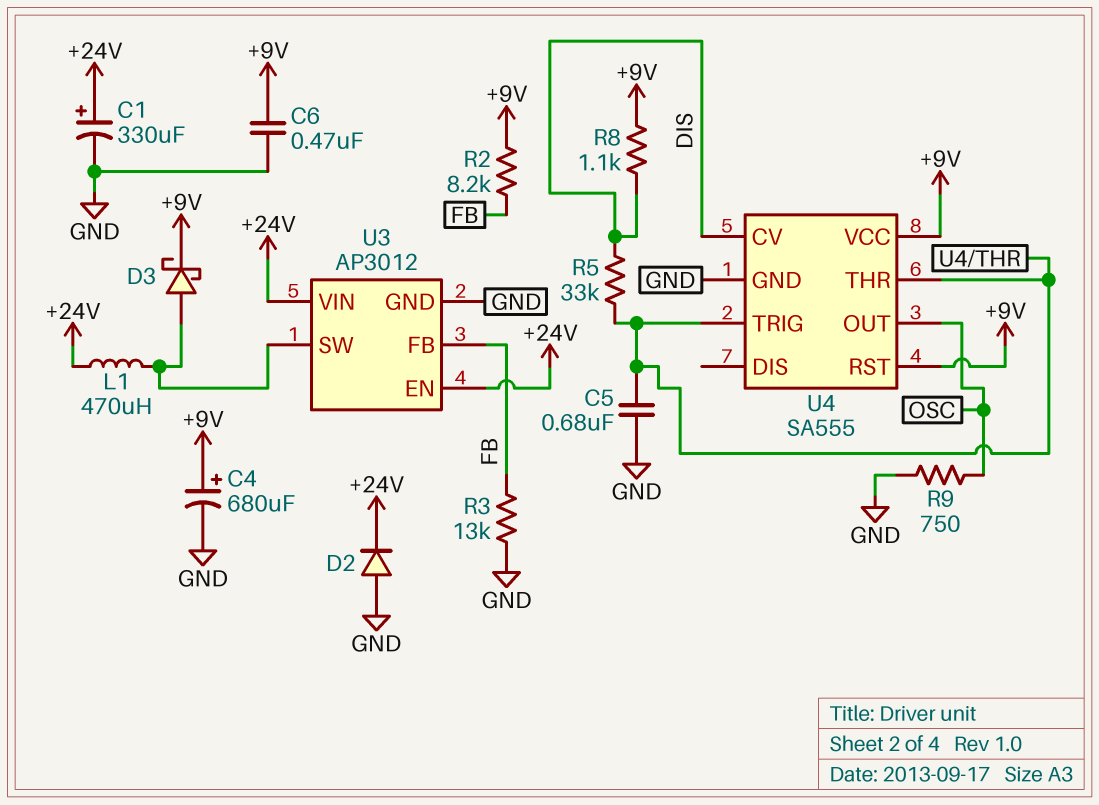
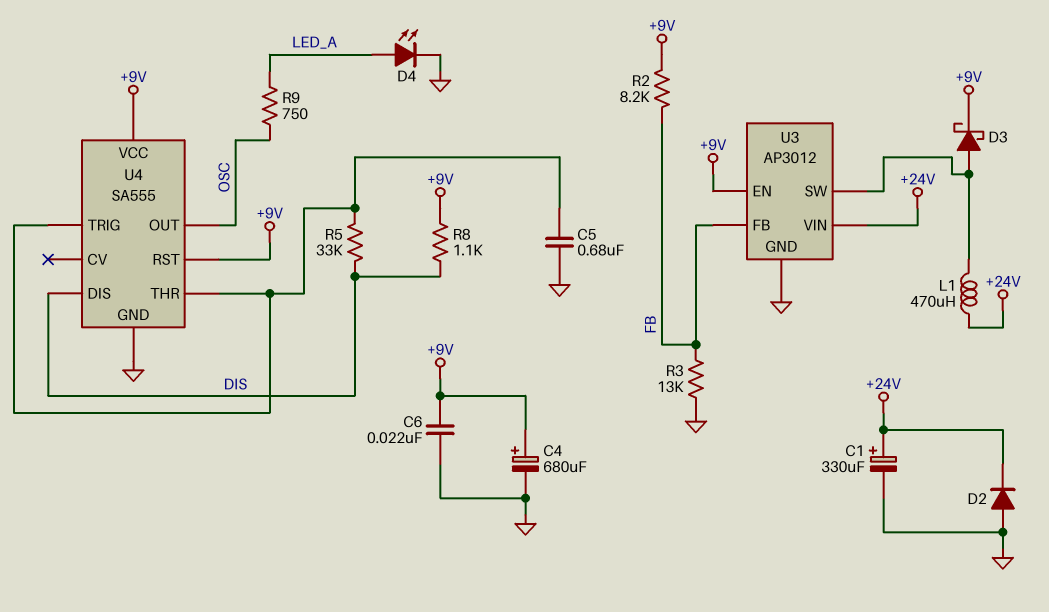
C6: 470nF (+9V, GND) -> 22nF (+9V, GND)
D4: none -> LED (A LED_A, K GND)
R9: 750 (GND, OSC) -> 750 (LED_A, OSC)
U3 pin EN: +24V -> +9V
U4 pin CV: DIS -> none
U4 pin DIS: none -> DIS

